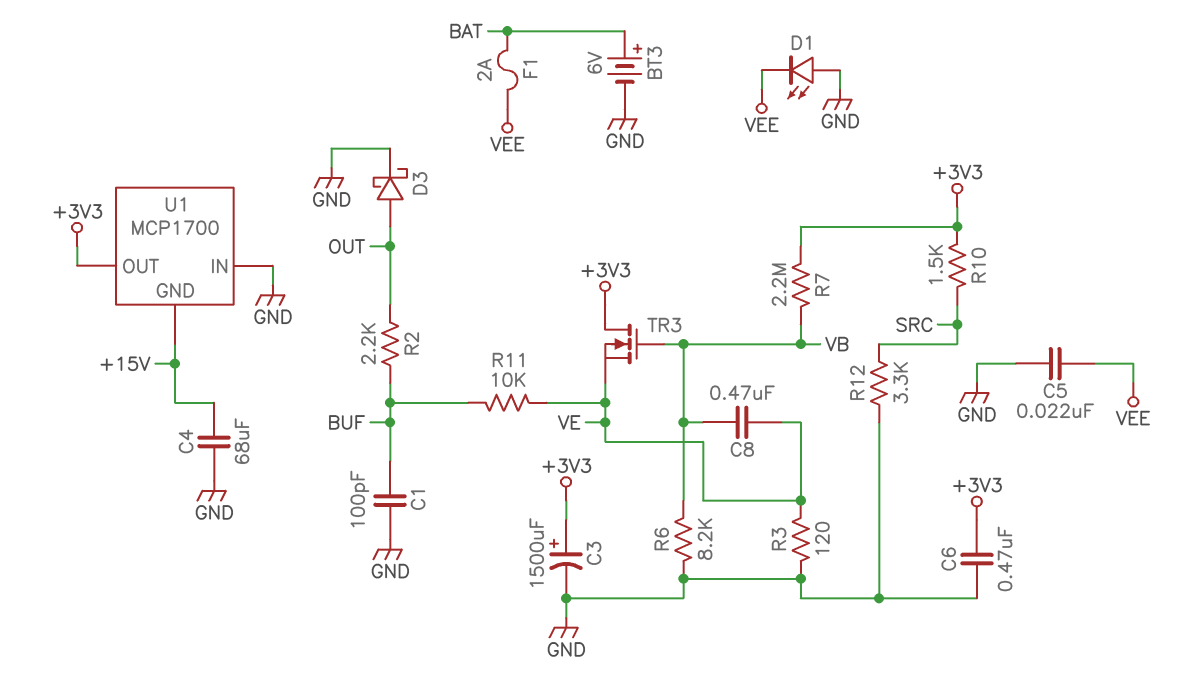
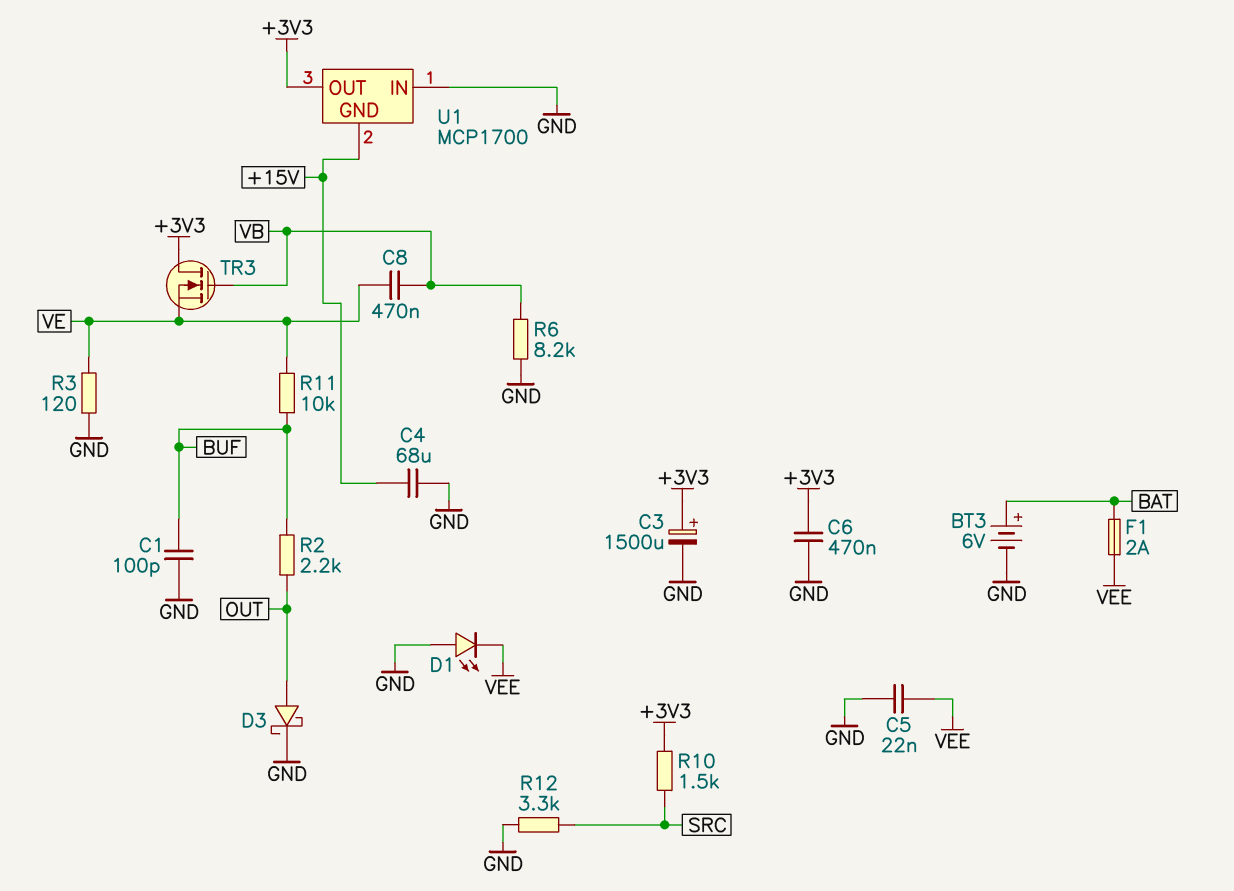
R7: 2.2M (+3V3, VB) -> none

